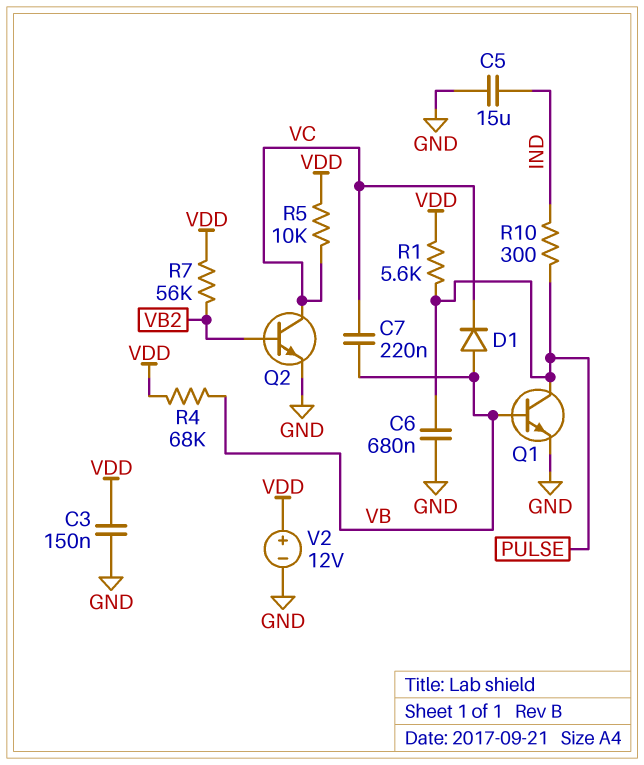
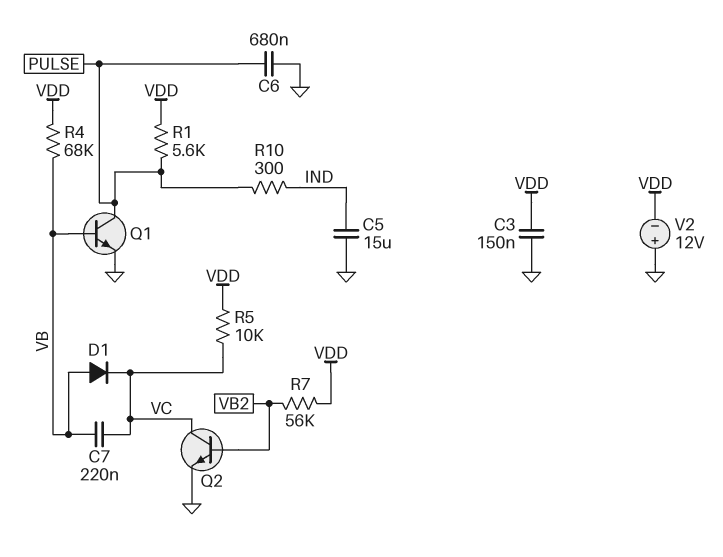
V2: 12V (plus VDD, minus GND) -> 12V (plus GND, minus VDD)

